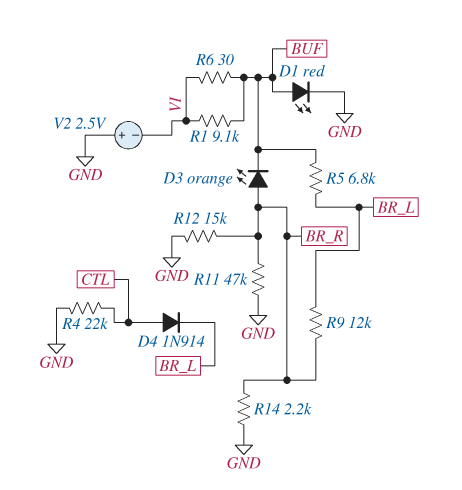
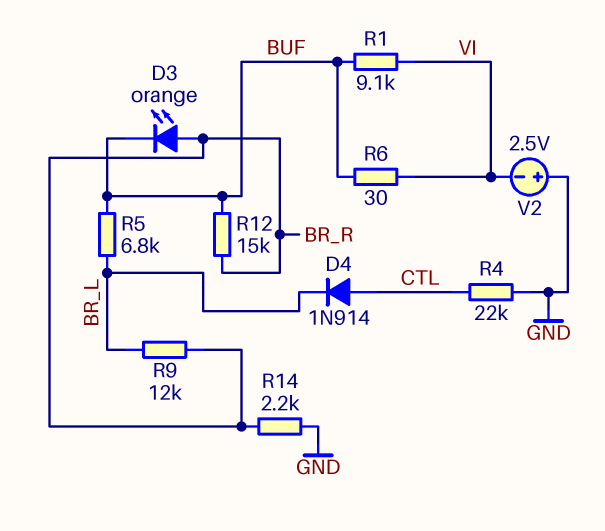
D1: LED red (A BUF, K GND) -> none
R11: 47k (BR_R, GND) -> none
R12: 15k (BR_R, GND) -> 15k (BR_R, BUF)

